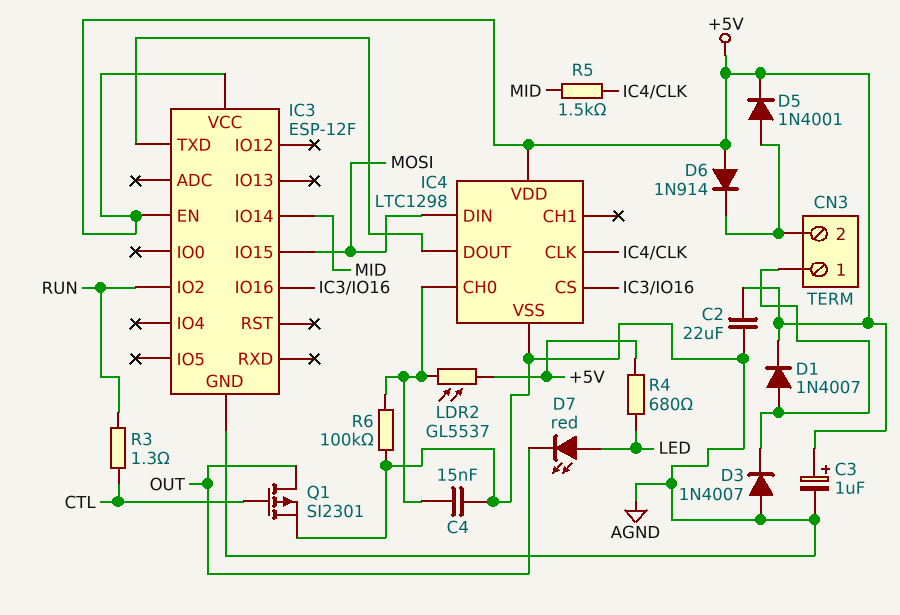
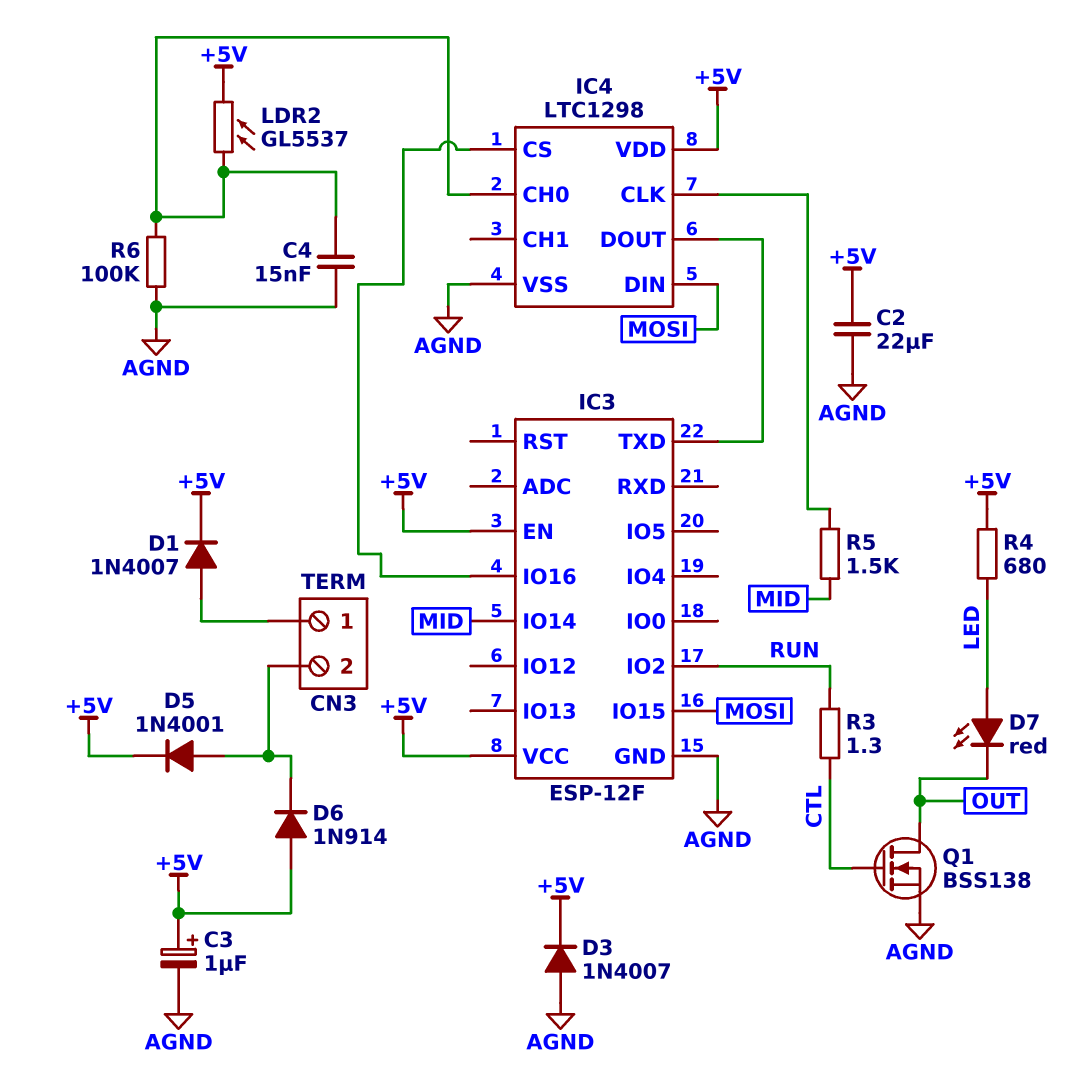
D3: diode 1N4007 (A AGND, K CN3/1) -> diode 1N4007 (A AGND, K +5V)
Q1: PMOS SI2301 (G CTL, D OUT, S AGND) -> NMOS BSS138 (G CTL, D OUT, S AGND)

